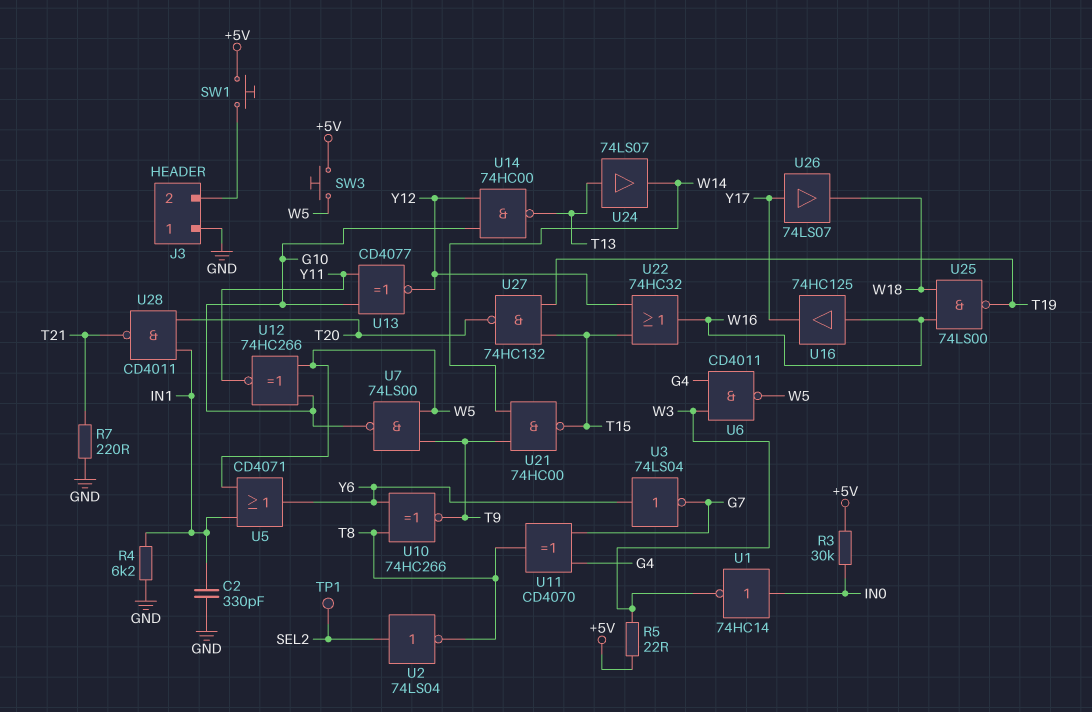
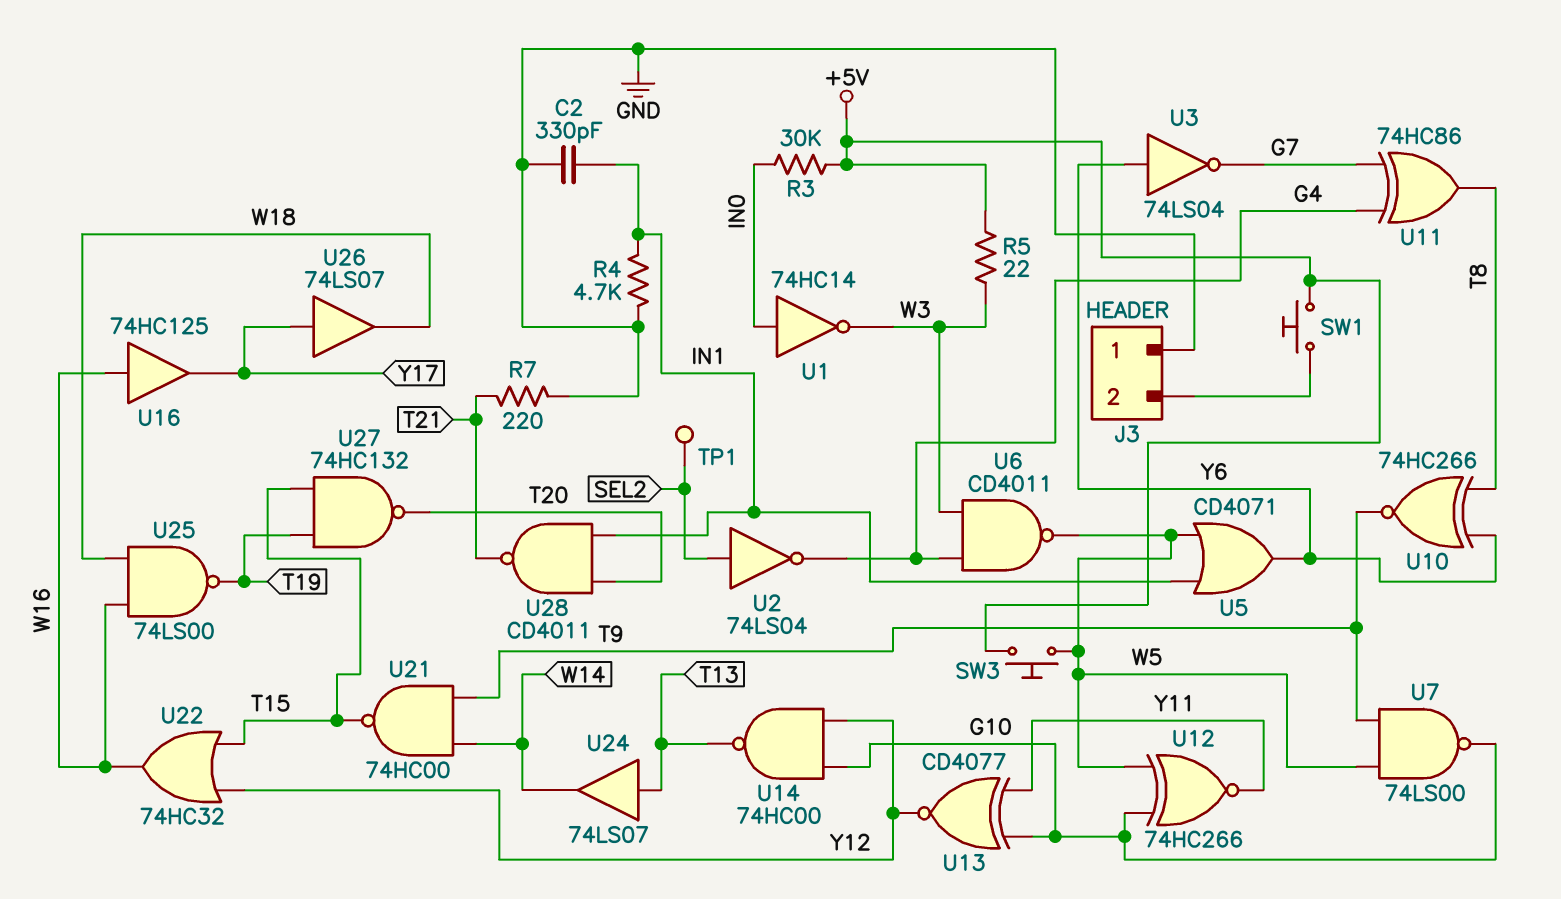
R4: 6.2k (GND, IN1) -> 4.7k (GND, IN1)
U2: NOT 74LS04 (in SEL2, out T8) -> NOT 74LS04 (in SEL2, out G4)
U11: XOR CD4070 (in G4, in G7, out T8) -> XOR 74HC86 (in G4, in G7, out T8)

